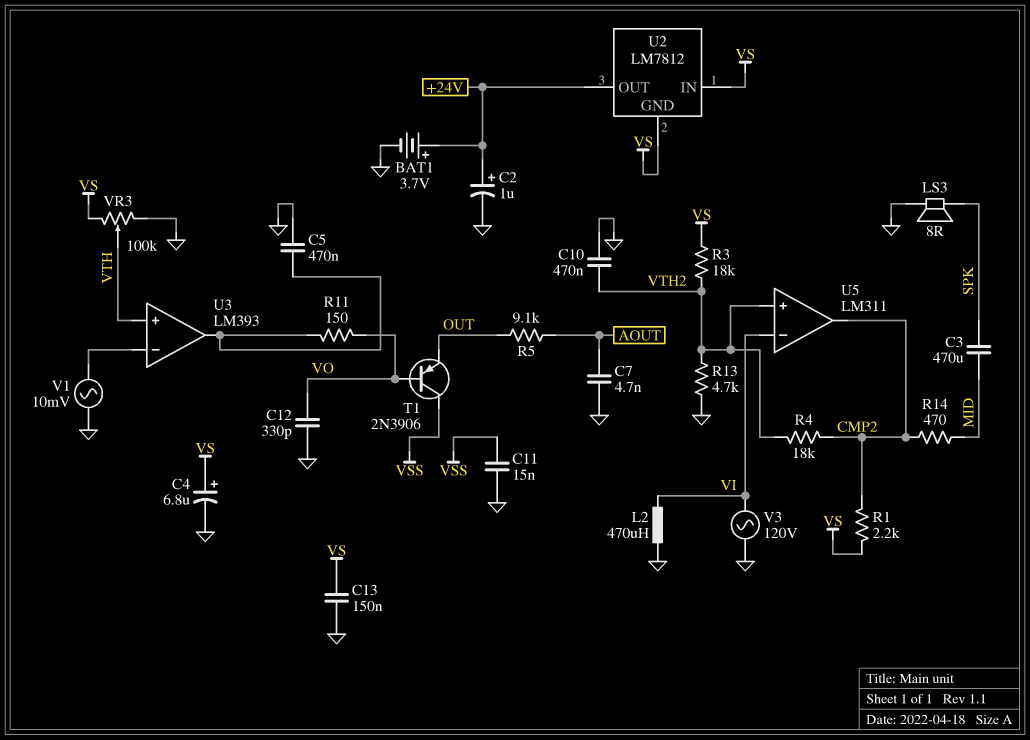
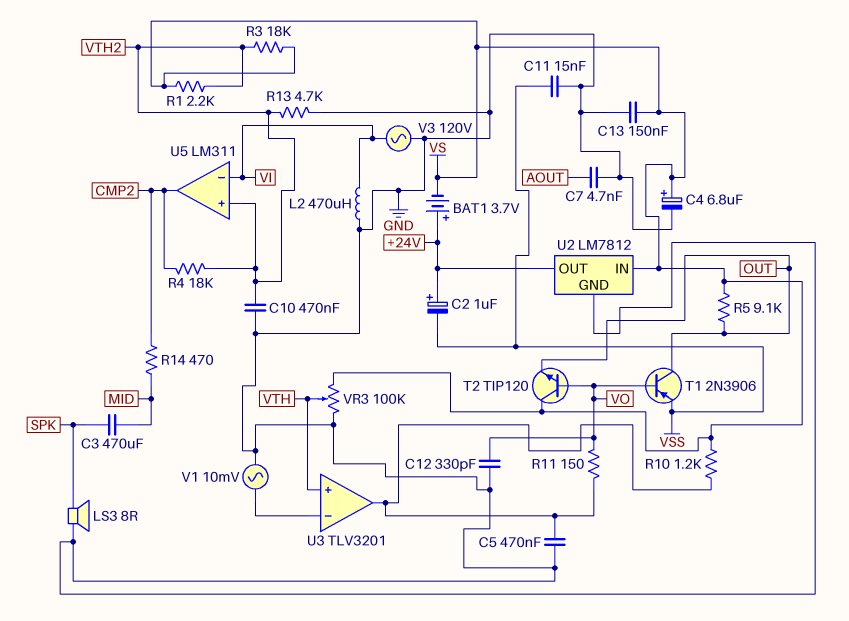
BAT1: 3.7V (plus +24V, minus GND) -> 3.7V (plus +24V, minus VS)
C2: 1uF (plus +24V, minus GND) -> 1uF (plus +24V, minus VSS)
R1: 2.2k (CMP2, VS) -> 2.2k (VS, VTH2)
R5: 9.1k (AOUT, OUT) -> 9.1k (OUT, VS)
R10: none -> 1.2k (U3/out, VS)
T1: PNP 2N3906 (B VO, C VSS, E OUT) -> PNP 2N3906 (B VO, C OUT, E VSS)
T2: none -> NPN TIP120 (B VO, C VS, E OUT)
U2 pin GND: VS -> GND
U3: LM393 -> TLV3201

